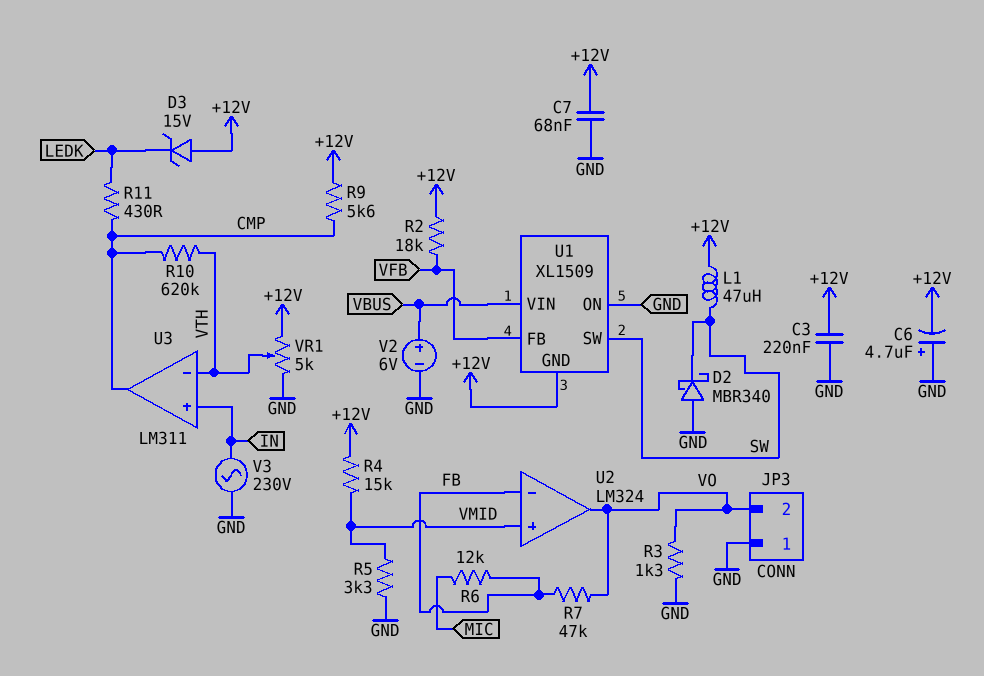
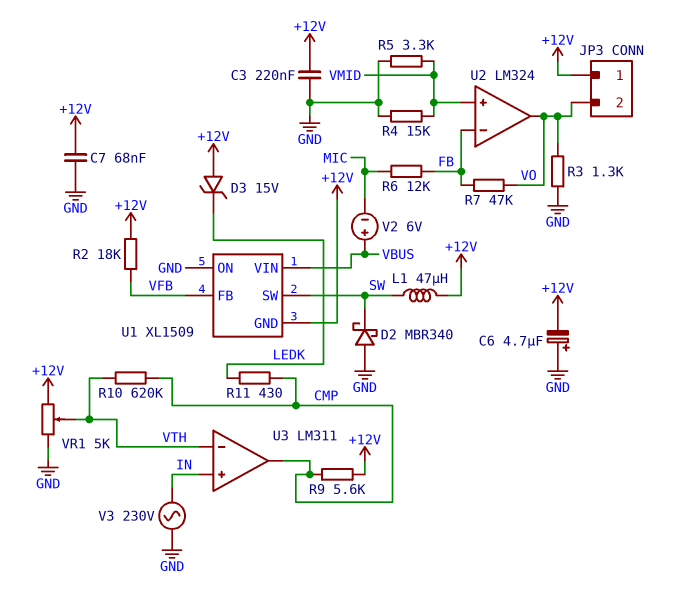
JP3 pin 1: GND -> +12V
R4: 15k (+12V, VMID) -> 15k (GND, VMID)
V2: 6V (plus VBUS, minus GND) -> 6V (plus VBUS, minus MIC)

